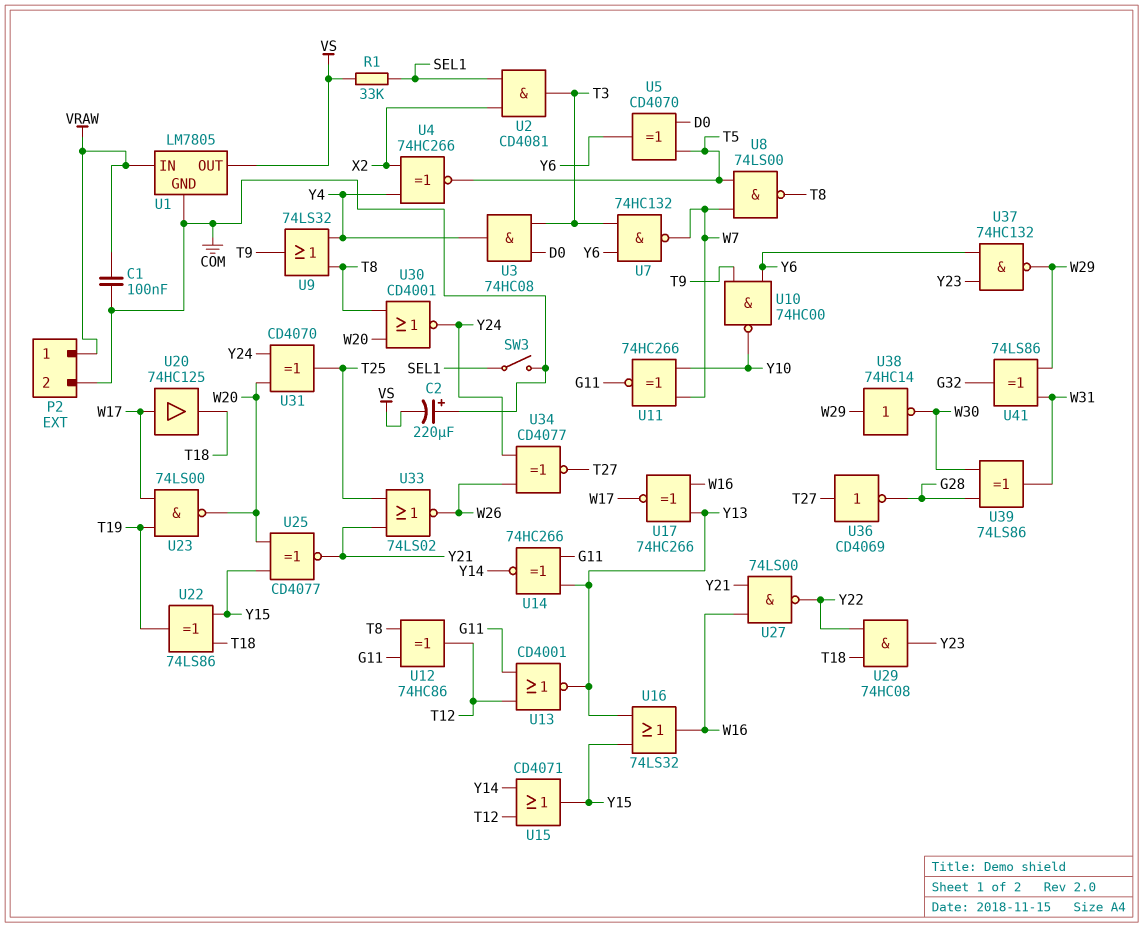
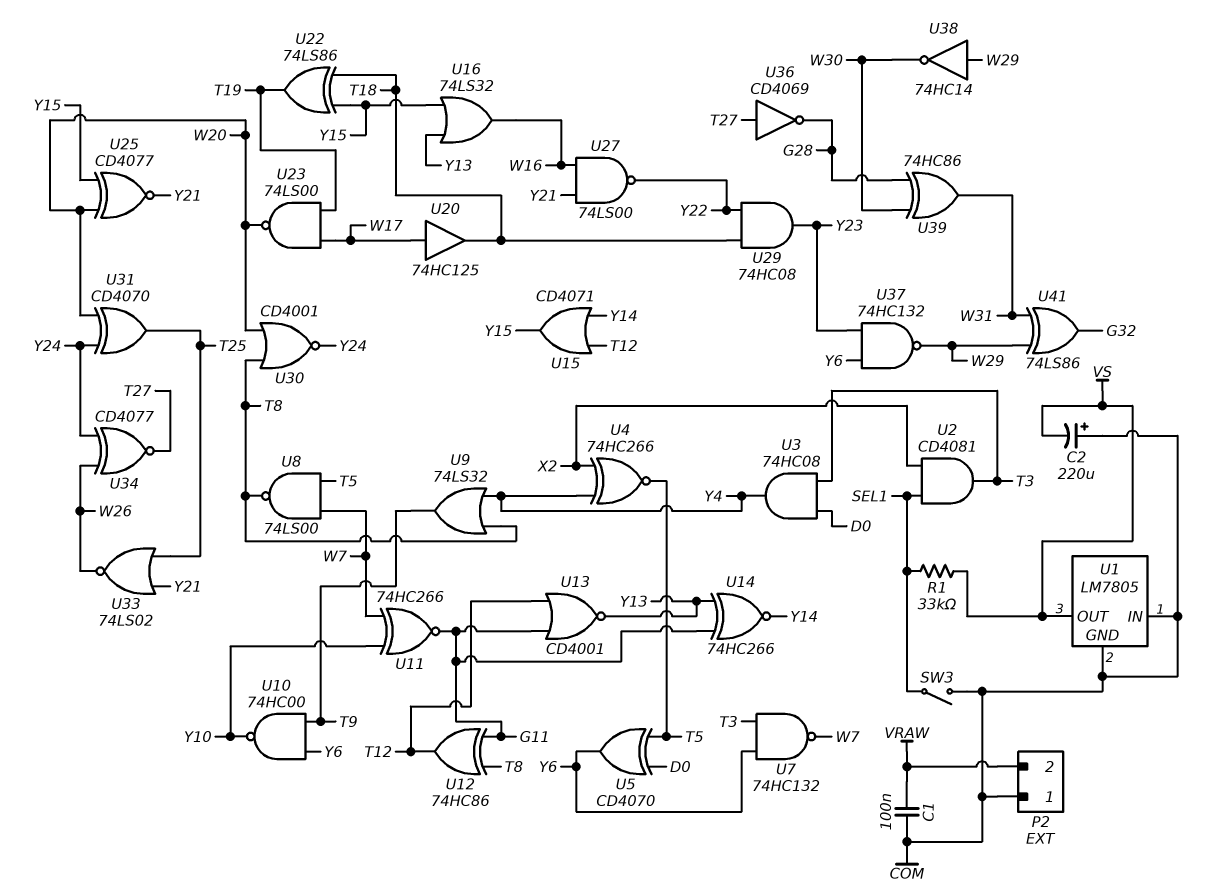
P2 pin 1: VRAW -> COM
P2 pin 2: COM -> VRAW
U1 pin IN: VRAW -> COM
U17: XNOR 74HC266 (in W16, in Y13, out W17) -> none
U39: XOR 74LS86 (in G28, in W30, out W31) -> XOR 74HC86 (in G28, in W30, out W31)

